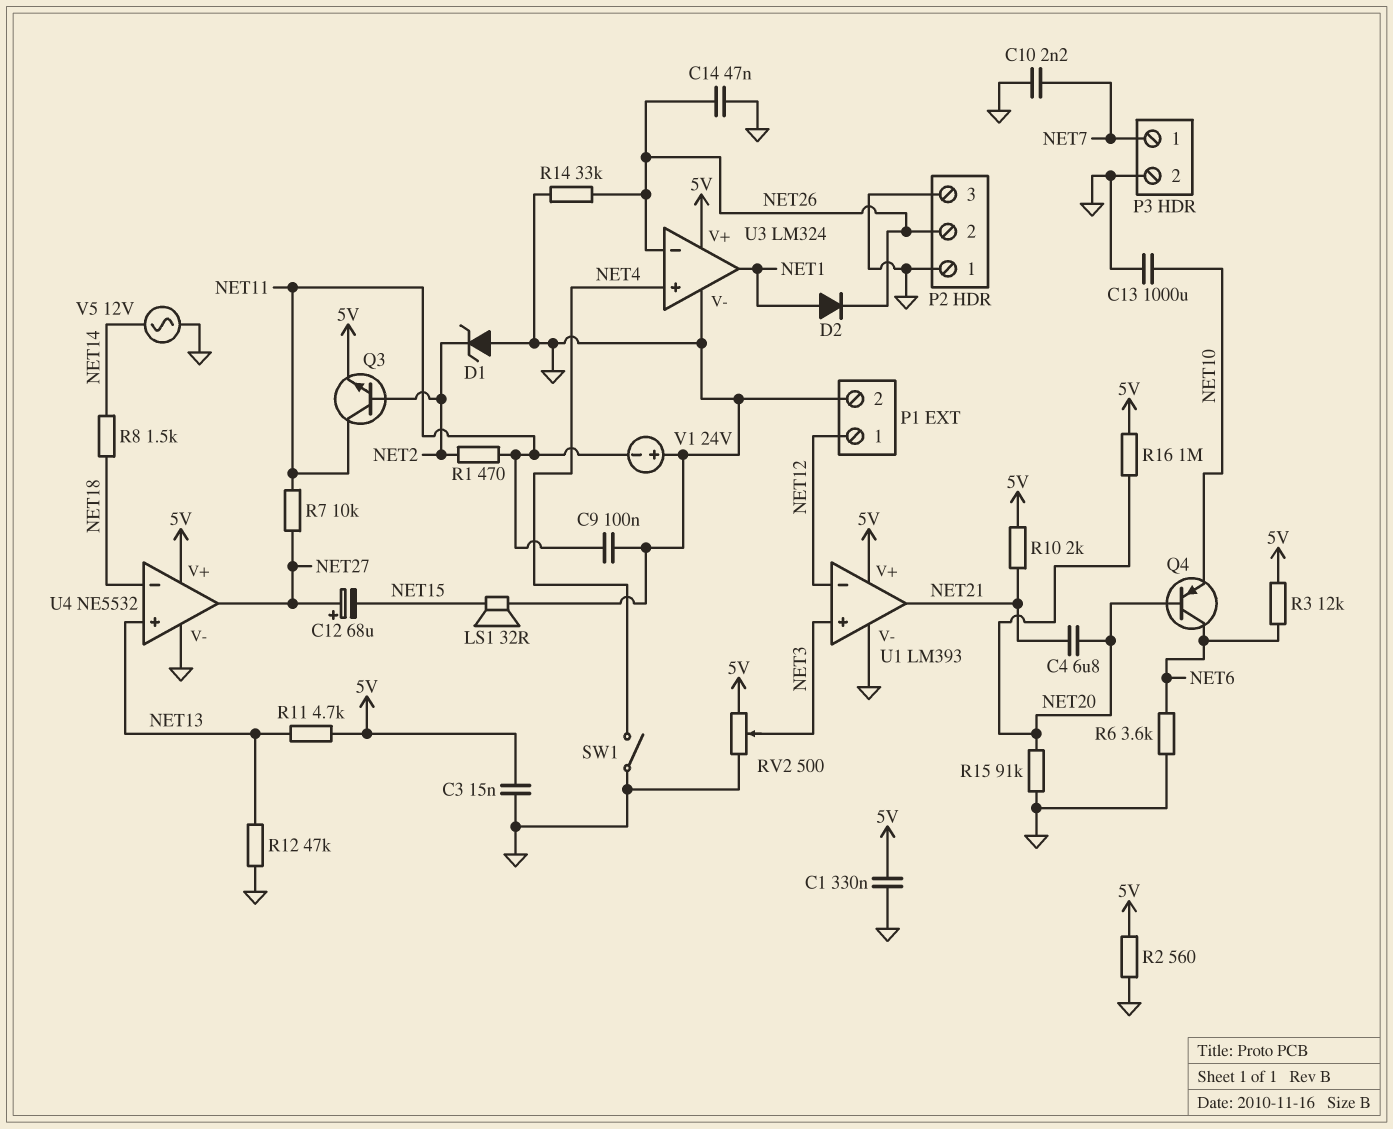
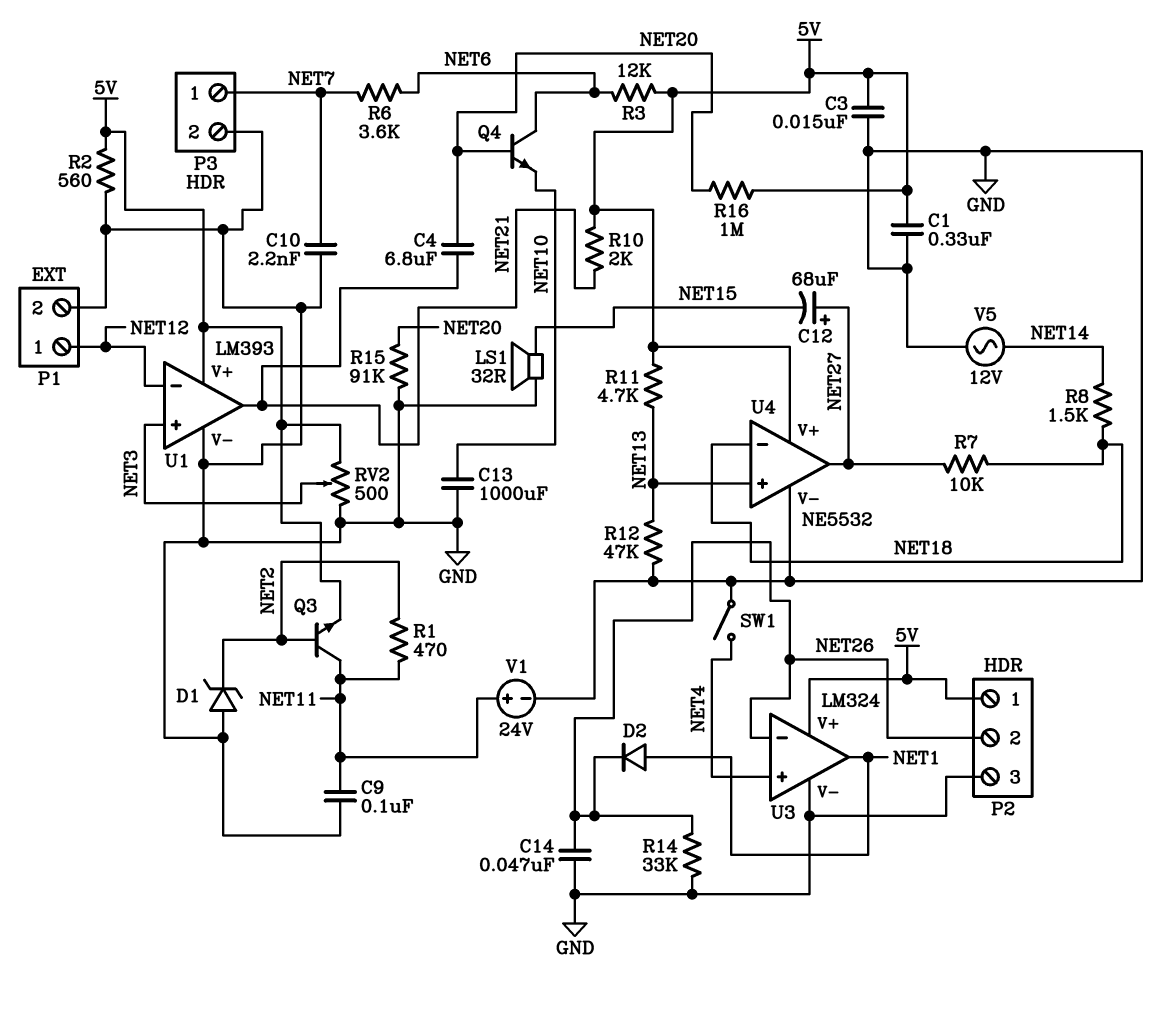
P2 pin 1: GND -> 5V
Q4: PNP (B NET20, C NET6, E NET10) -> NPN (B NET20, C NET6, E NET10)
R6: 3.6k (GND, NET6) -> 3.6k (NET6, NET7)
R7: 10k (NET11, NET27) -> 10k (NET18, NET27)
V1: 24V (plus GND, minus NET11) -> 24V (plus NET11, minus GND)

